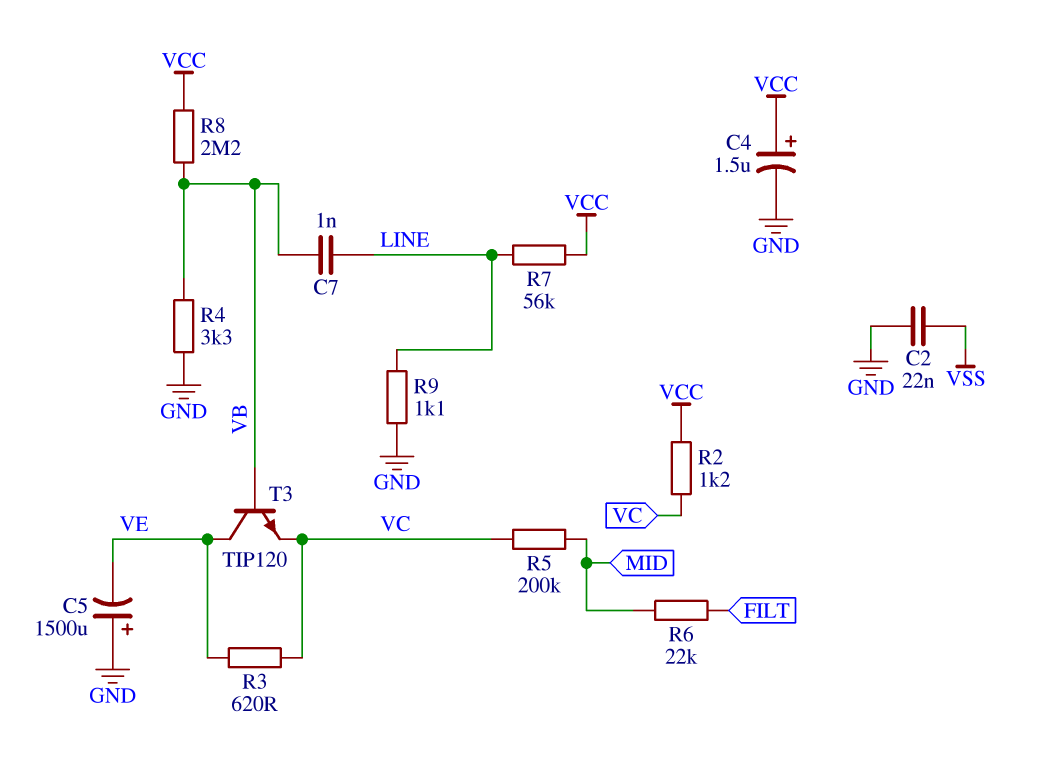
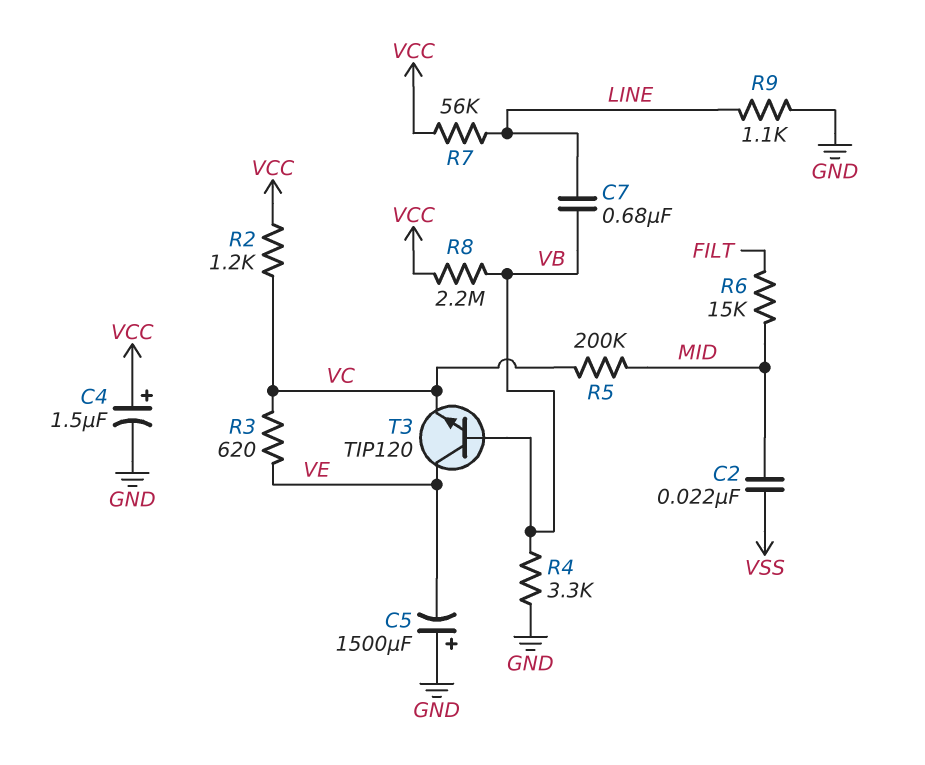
C2: 22nF (GND, VSS) -> 22nF (MID, VSS)
C7: 1nF (LINE, VB) -> 680nF (LINE, VB)
R6: 22k (FILT, MID) -> 15k (FILT, MID)

